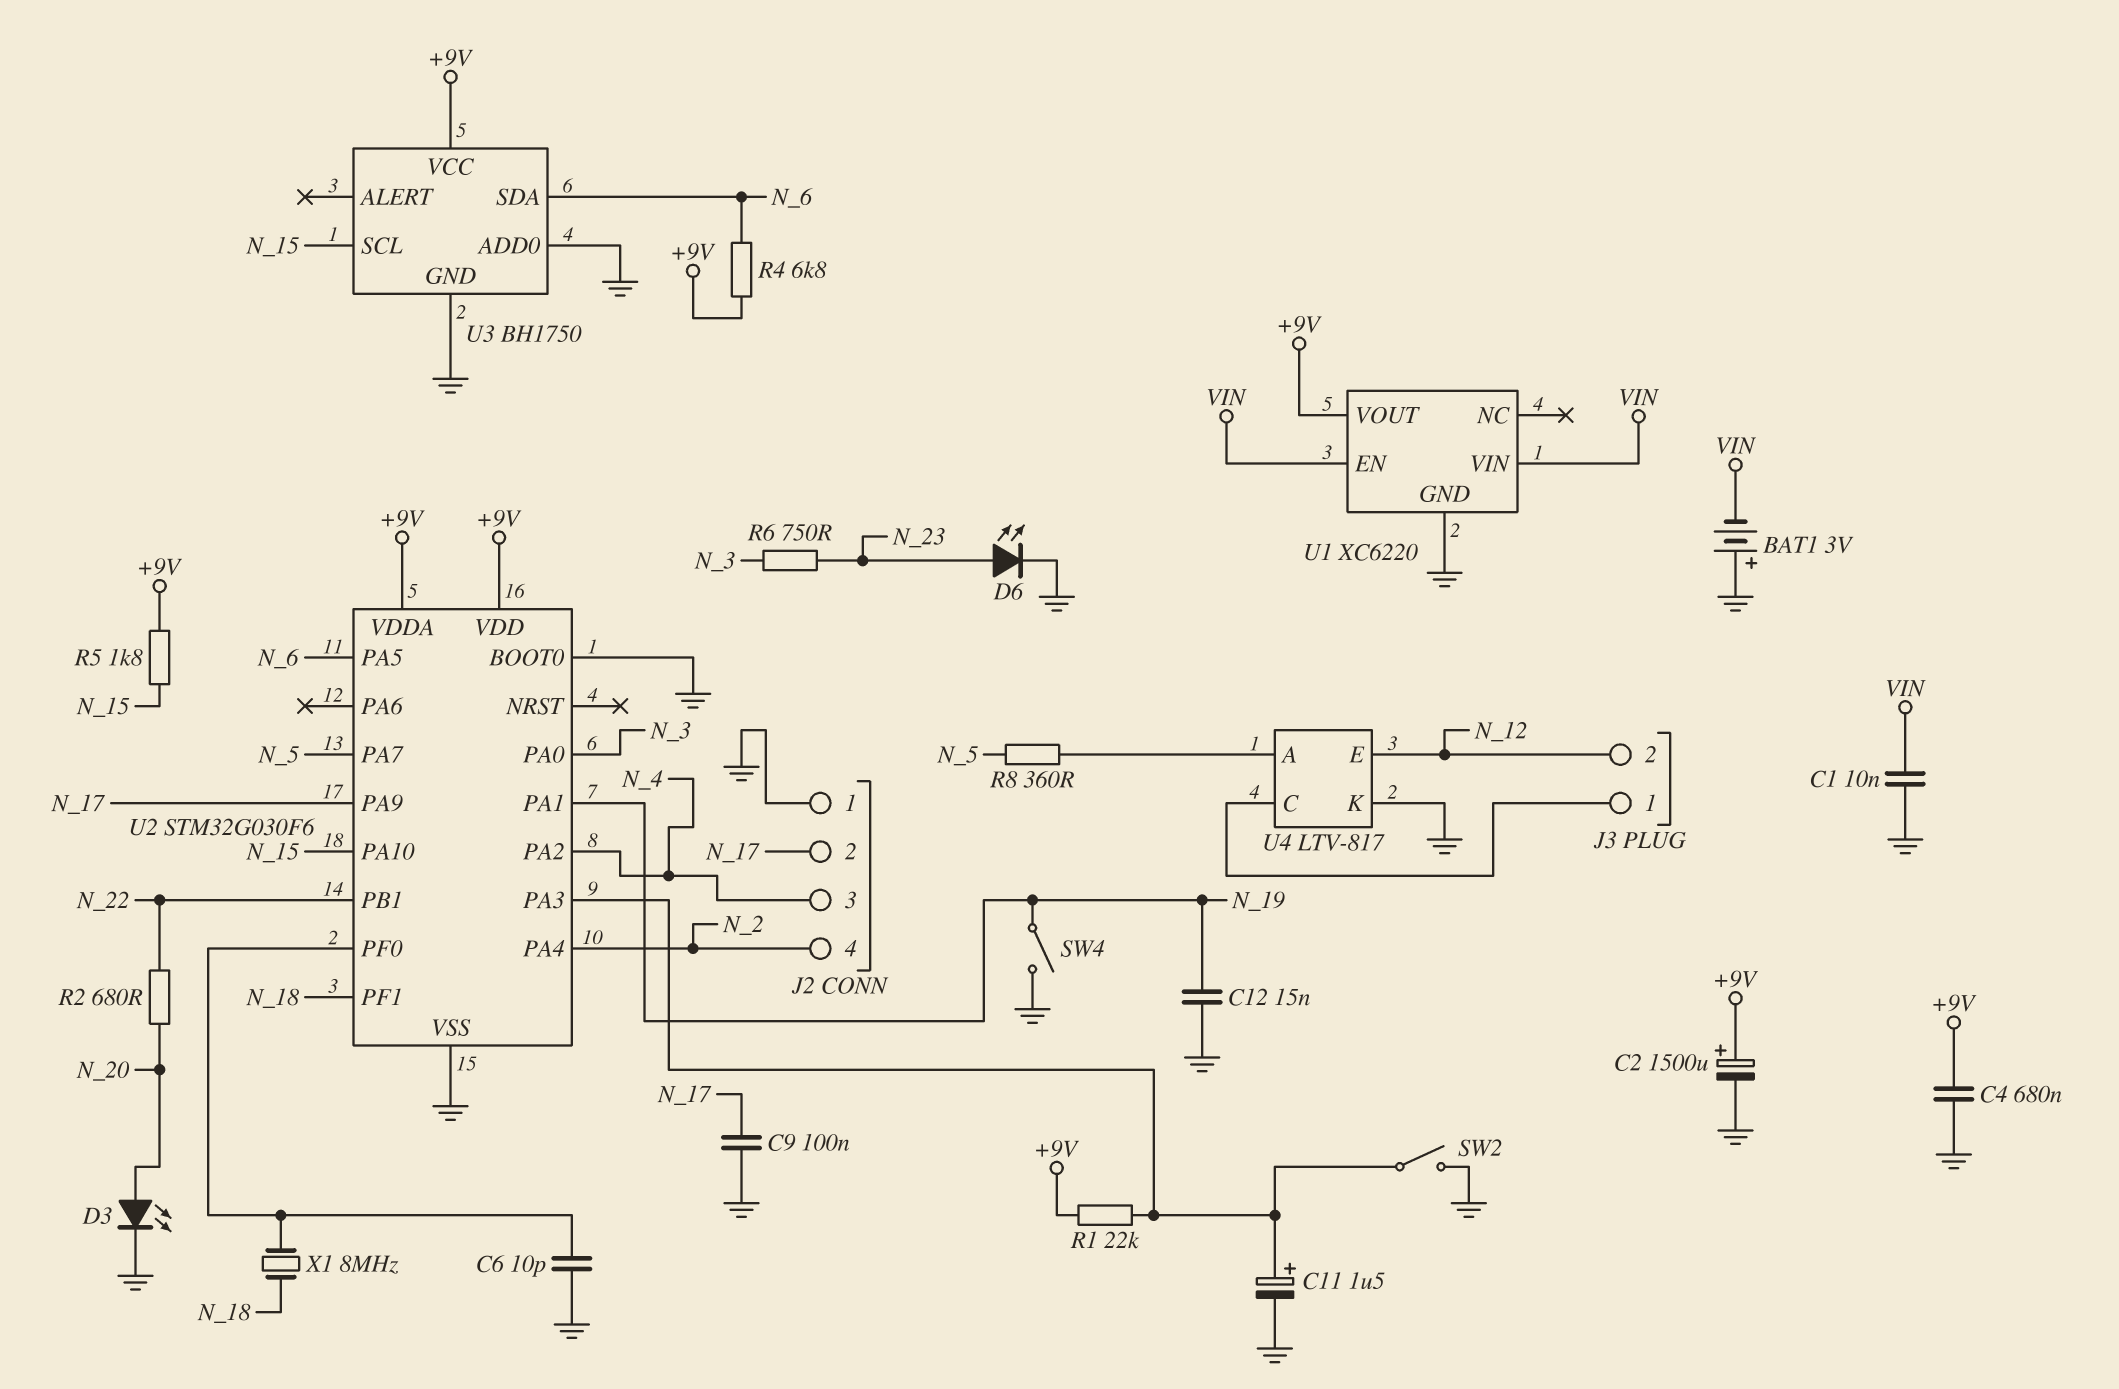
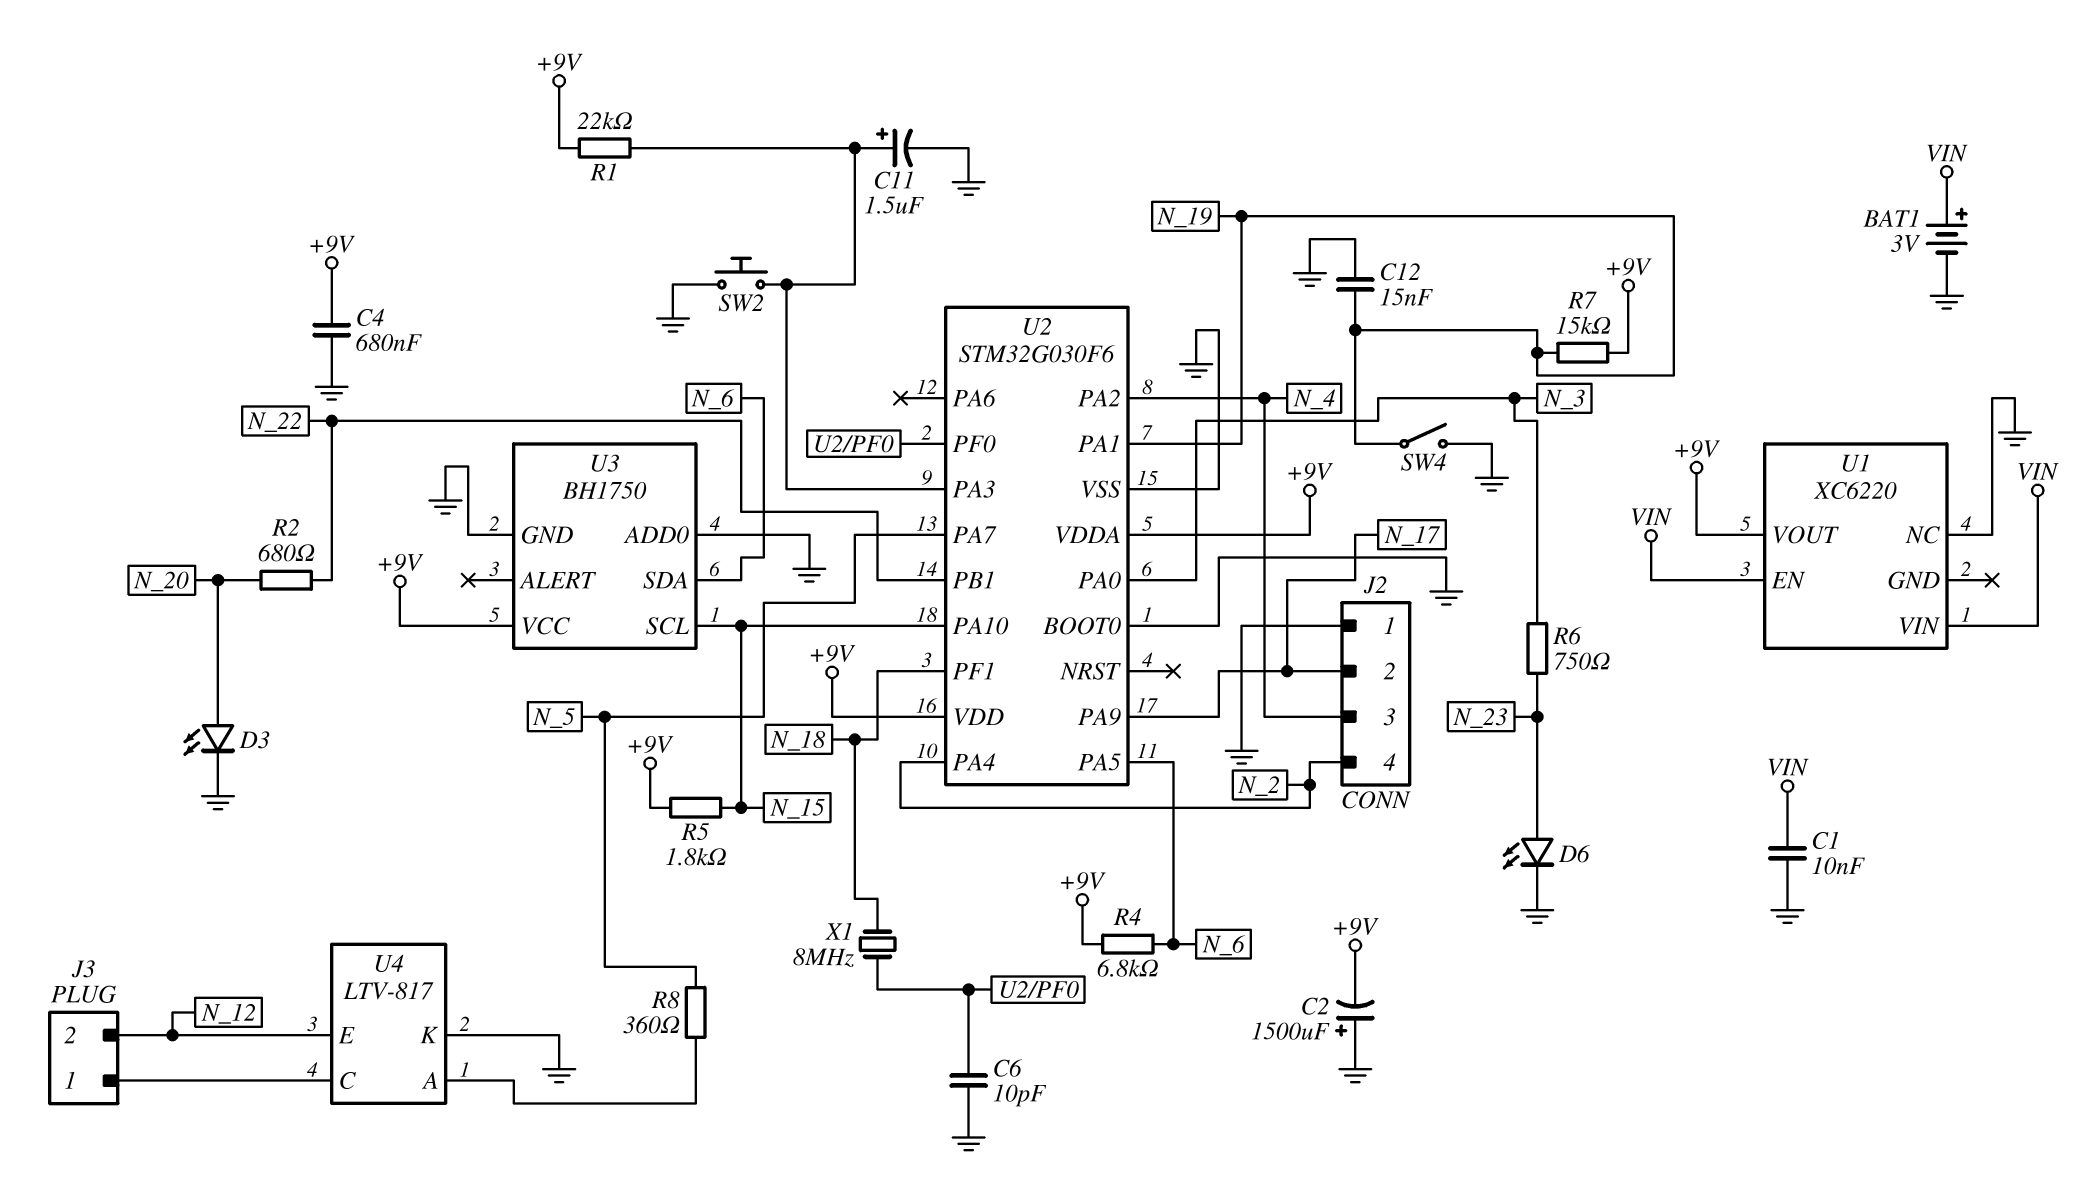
BAT1: 3V (plus GND, minus VIN) -> 3V (plus VIN, minus GND)
C2: 1500uF (plus +9V, minus GND) -> 1500uF (plus GND, minus +9V)
C9: 100nF (GND, N_17) -> none
R7: none -> 15k (+9V, N_19)
SW2: switch (GND, U2/PA3) -> button (GND, U2/PA3)
U1 pin GND: GND -> none
U1 pin NC: none -> GND

